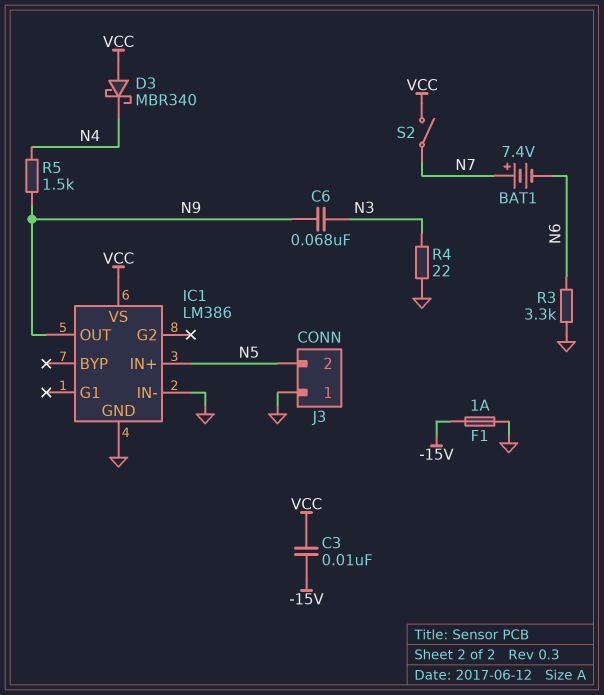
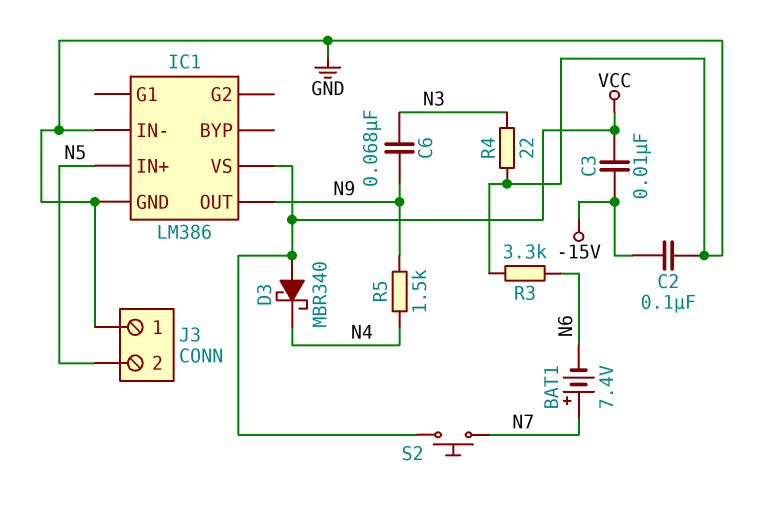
C2: none -> 100nF (-15V, GND)
F1: 1A (-15V, GND) -> none
S2: switch (N7, VCC) -> button (N7, VCC)

